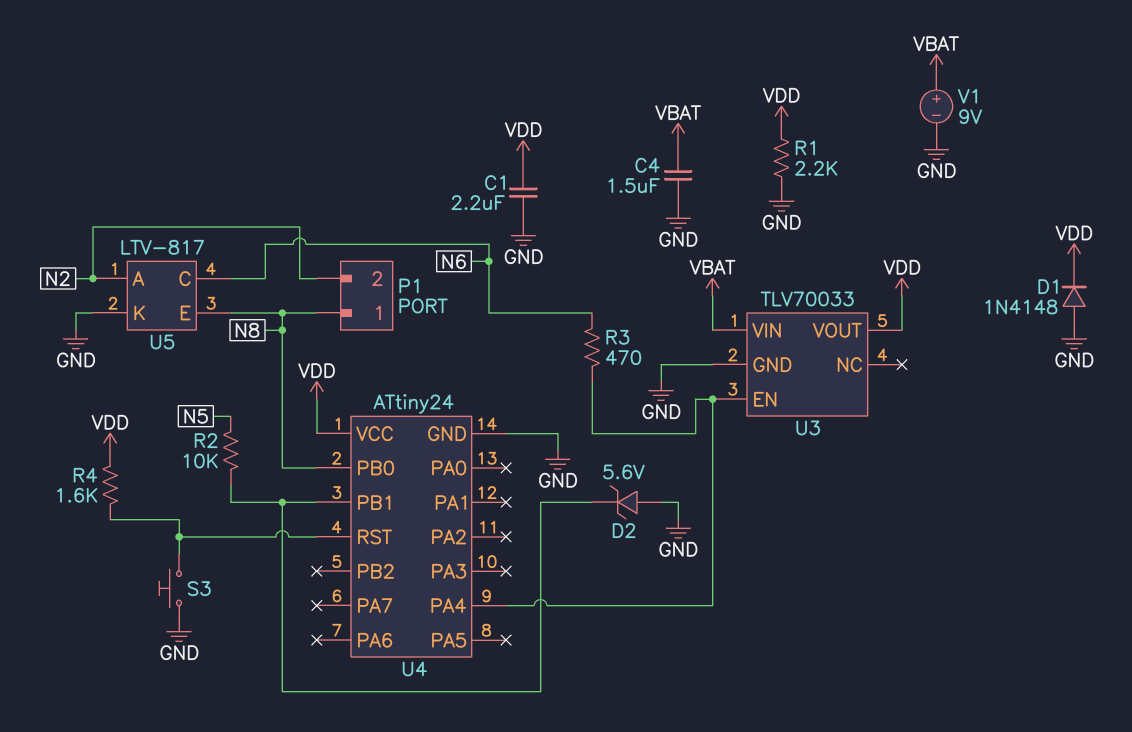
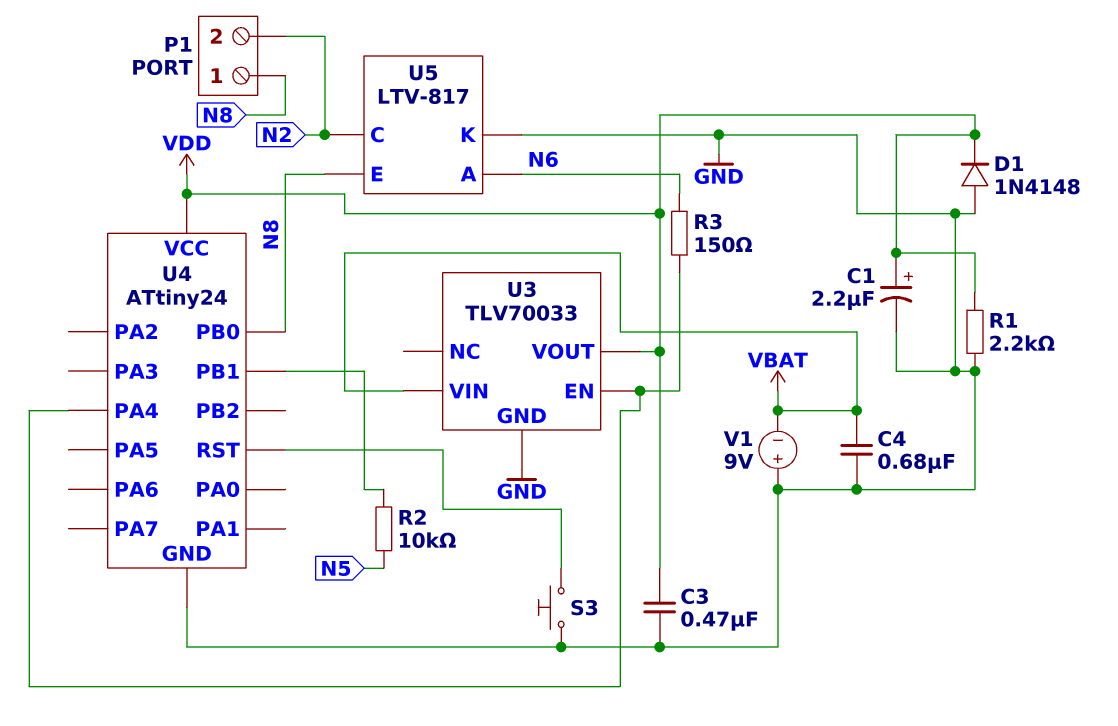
C1: 2.2uF (GND, VDD) -> 2.2uF (plus VDD, minus GND)
C3: none -> 470nF (GND, VDD)
C4: 1.5uF (GND, VBAT) -> 680nF (GND, VBAT)
D2: zener 5.6V (A GND, K U4/PB1) -> none
R3: 470 (N6, U3/EN) -> 150 (N6, U3/EN)
R4: 1.6k (U4/RST, VDD) -> none
U5 pin A: N2 -> N6
U5 pin C: N6 -> N2
V1: 9V (plus VBAT, minus GND) -> 9V (plus GND, minus VBAT)

